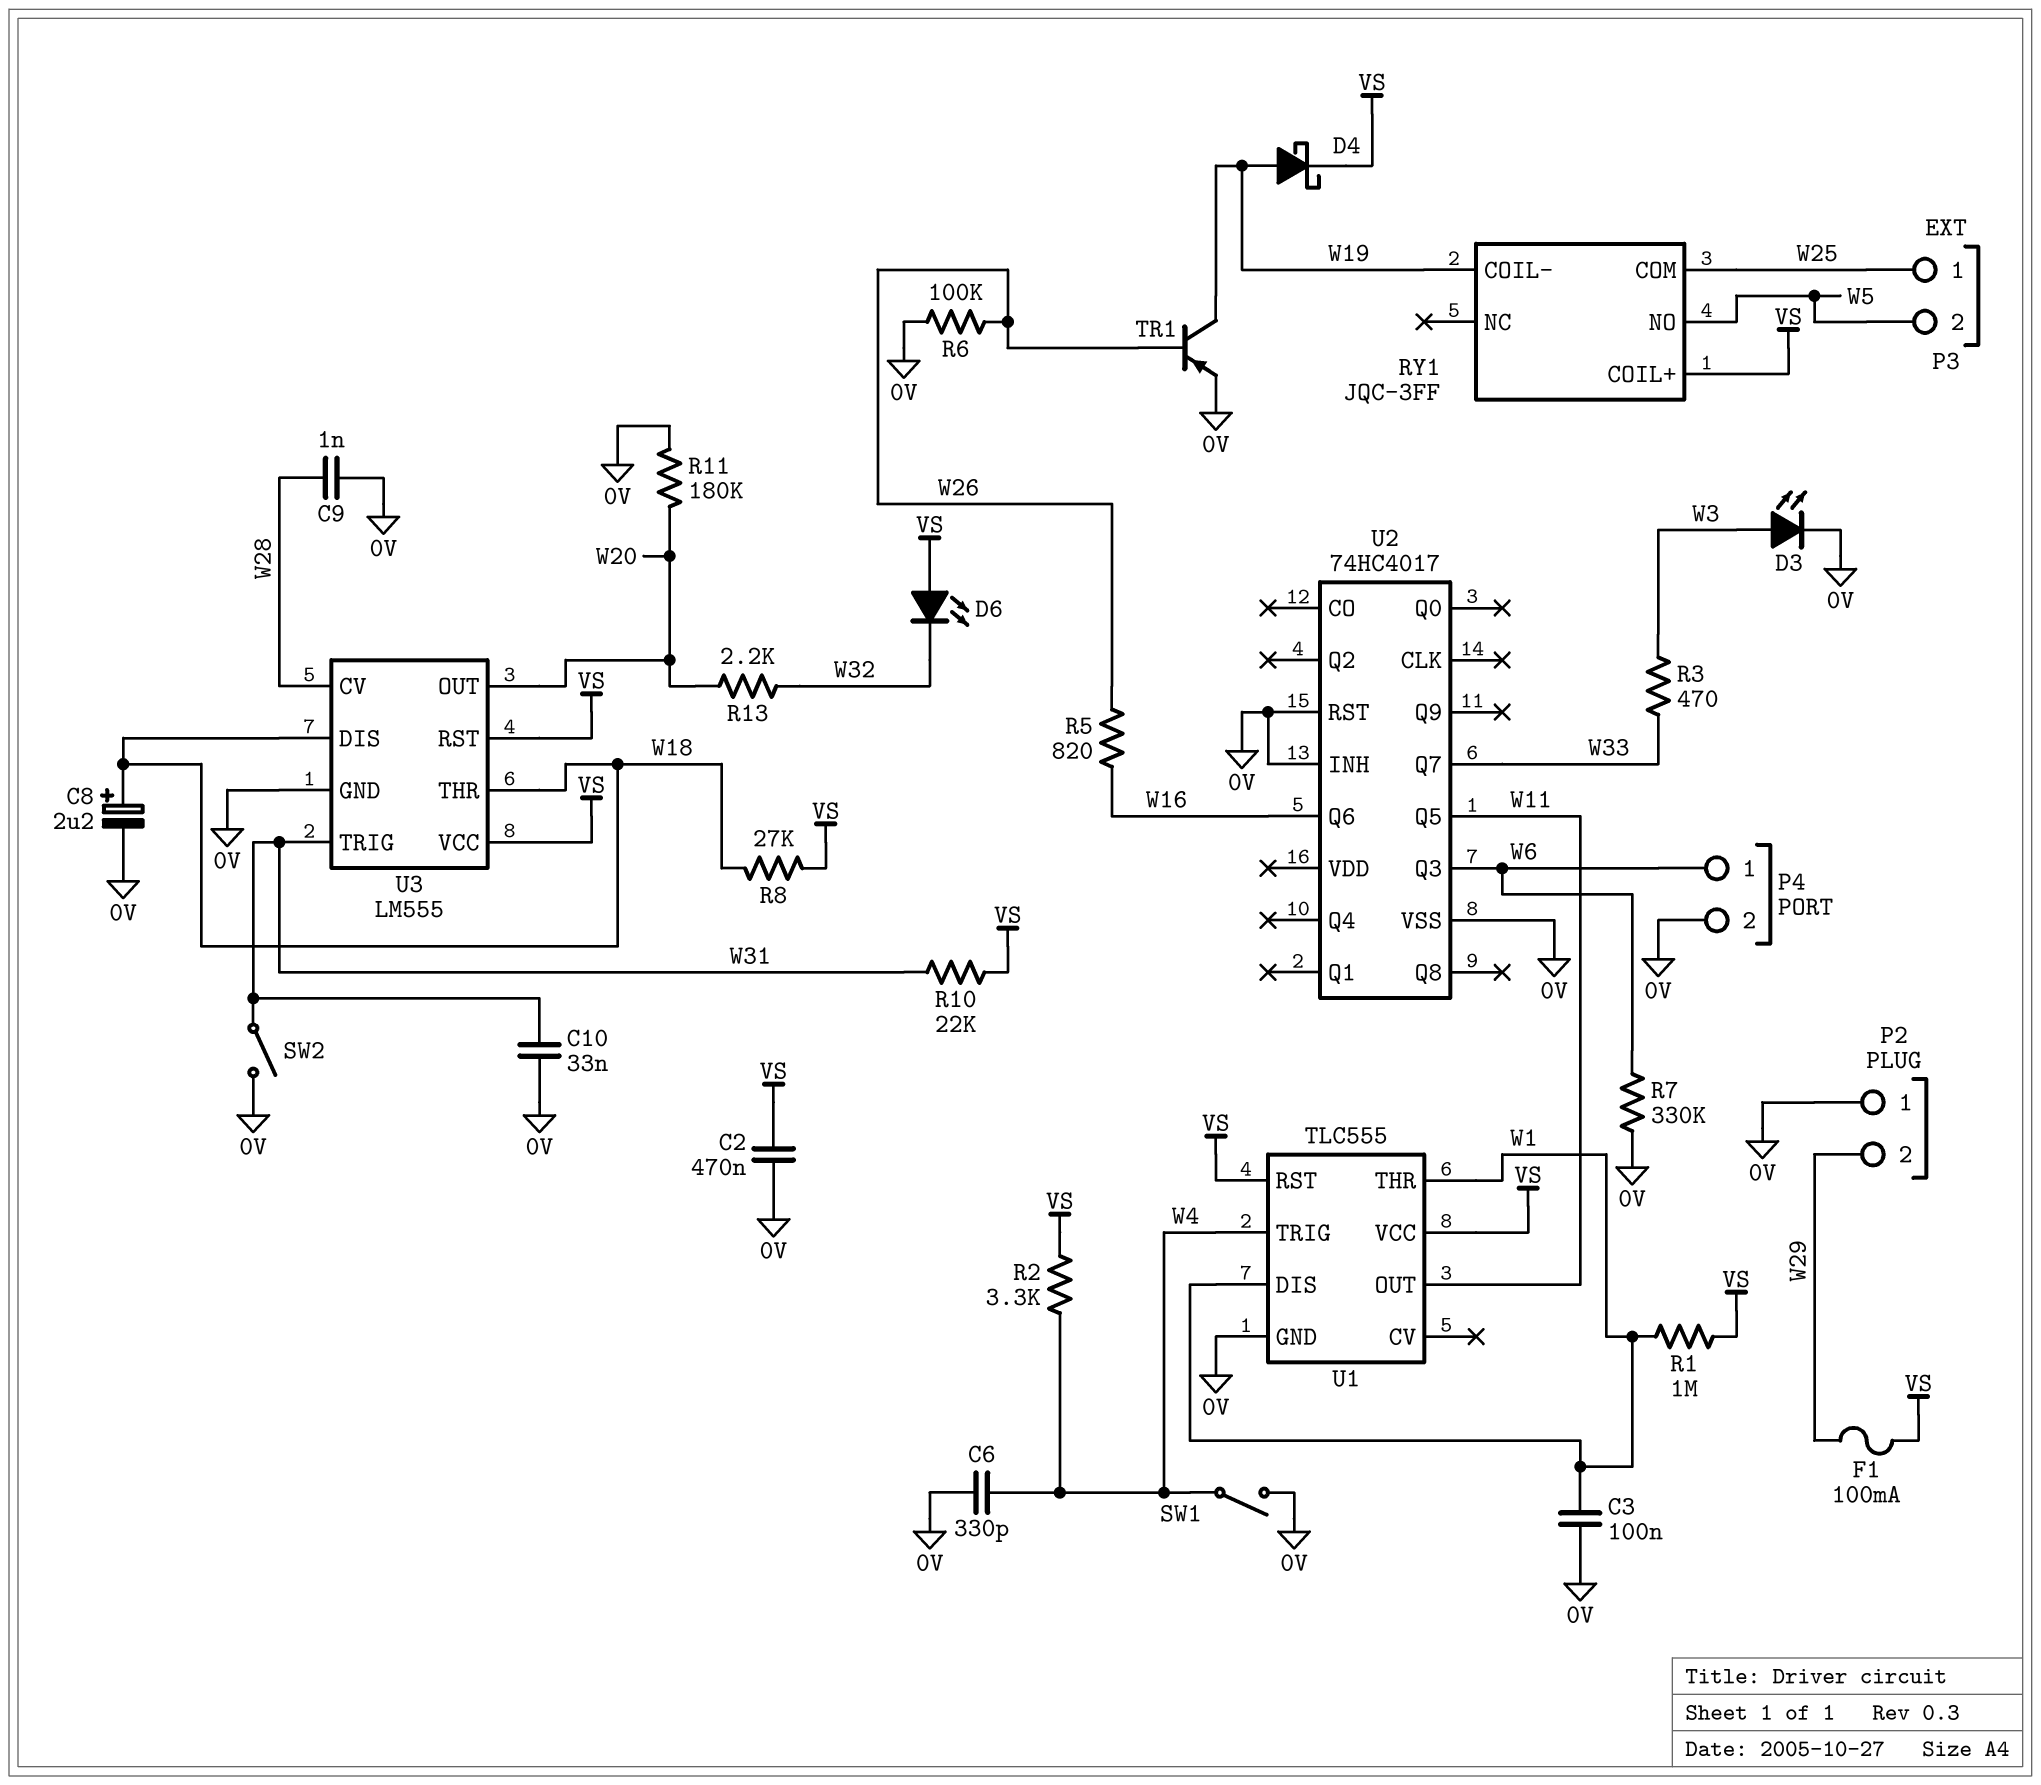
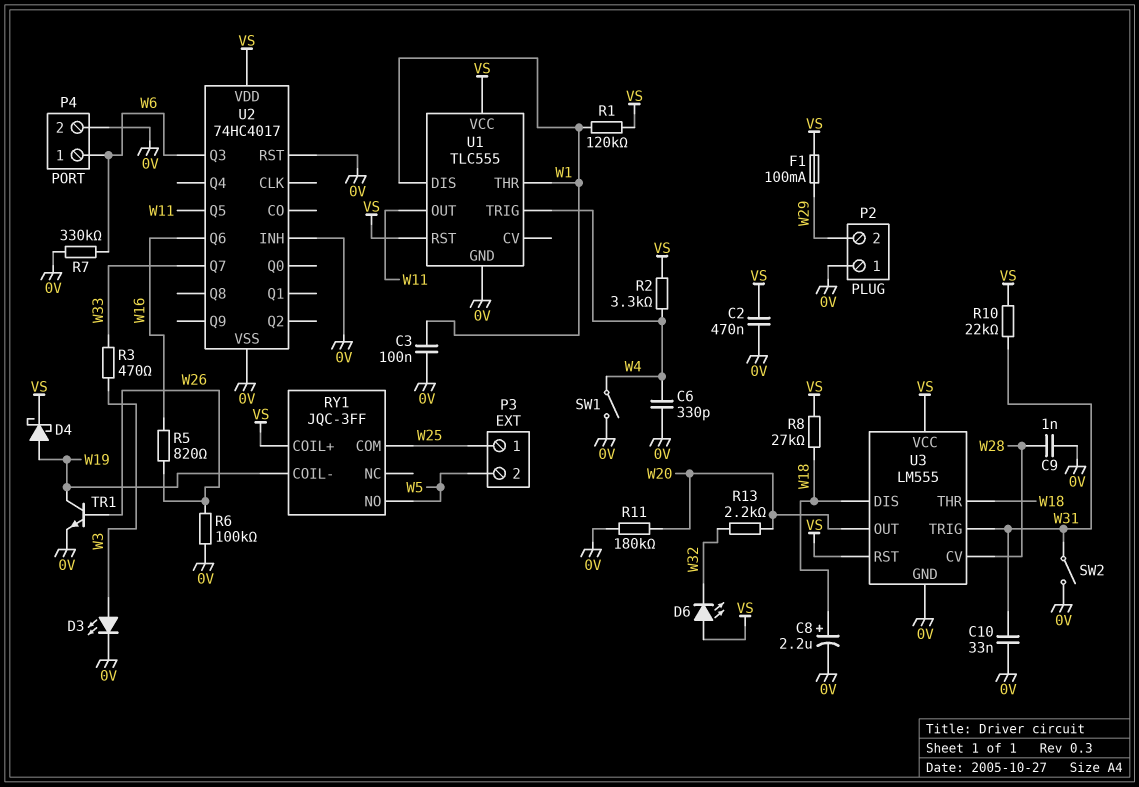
R1: 1M (VS, W1) -> 120k (VS, W1)
TR1: PNP (B W26, C W19, E 0V) -> NPN (B W26, C W19, E 0V)
U2 pin VDD: none -> VS

